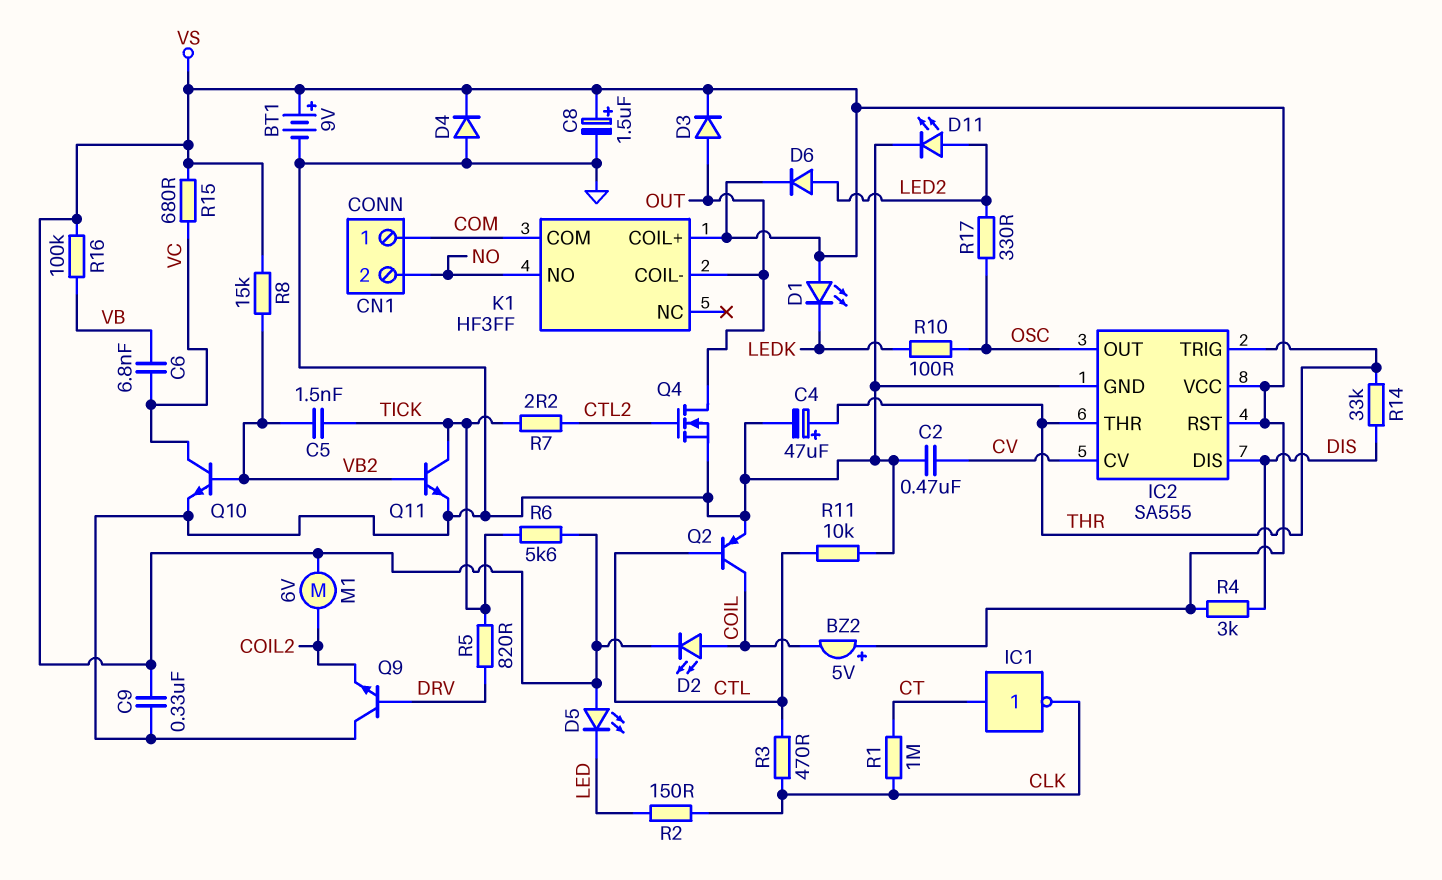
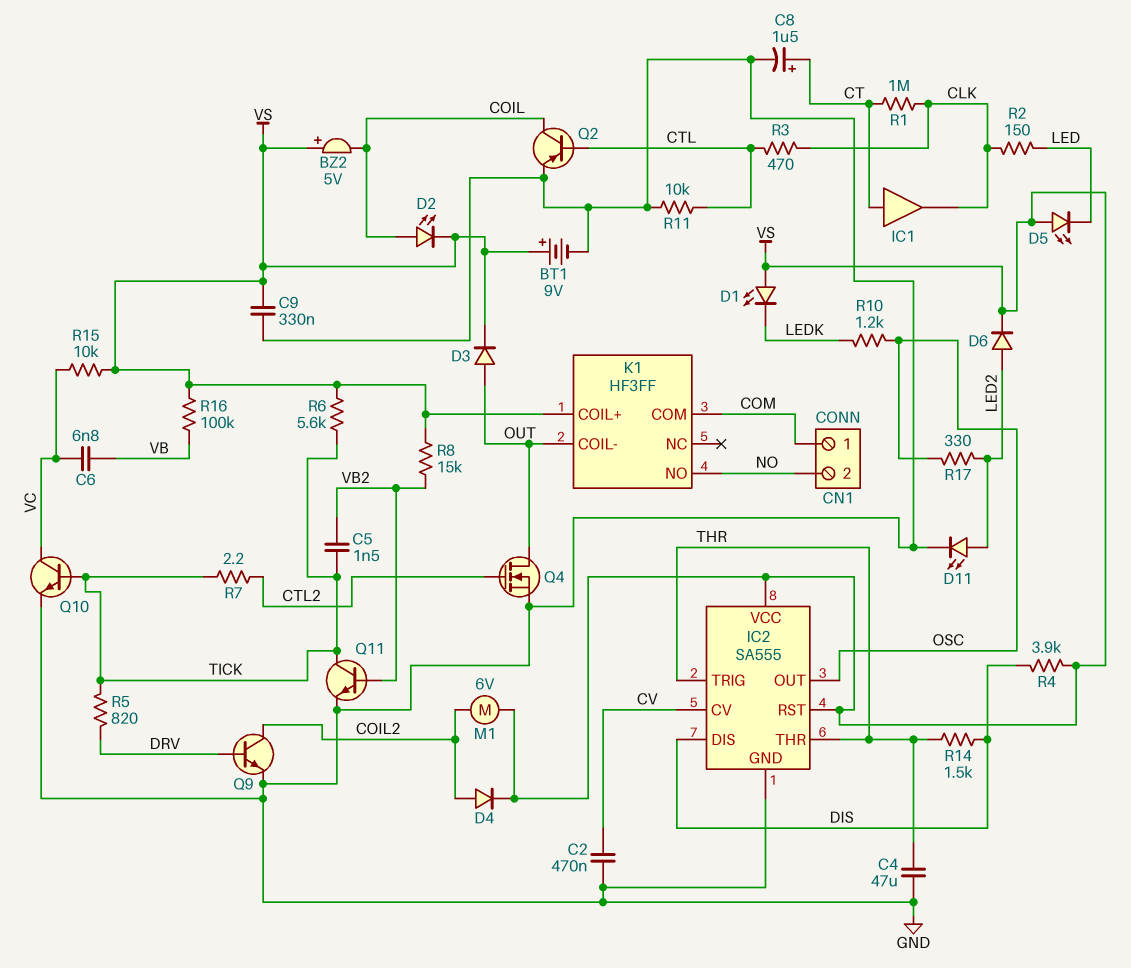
C4: 47uF (plus THR, minus GND) -> 47uF (GND, THR)
C8: 1.5uF (plus VS, minus GND) -> 1.5uF (plus CT, minus GND)
D4: diode (A GND, K VS) -> diode (A COIL2, K VS)
IC1: NOT (in CT, out CLK) -> buffer (in CT, out CLK)
Q9: NPN (B DRV, C GND, E COIL2) -> NPN (B DRV, C COIL2, E GND)
Q10: NPN (B VB2, C VC, E GND) -> NPN (B TICK, C VC, E GND)
R4: 3k (DIS, VS) -> 3.9k (DIS, VS)
R10: 100 (LEDK, OSC) -> 1.2k (LEDK, OSC)
R14: 33k (DIS, THR) -> 1.5k (DIS, THR)
R15: 680 (VC, VS) -> 10k (VC, VS)

